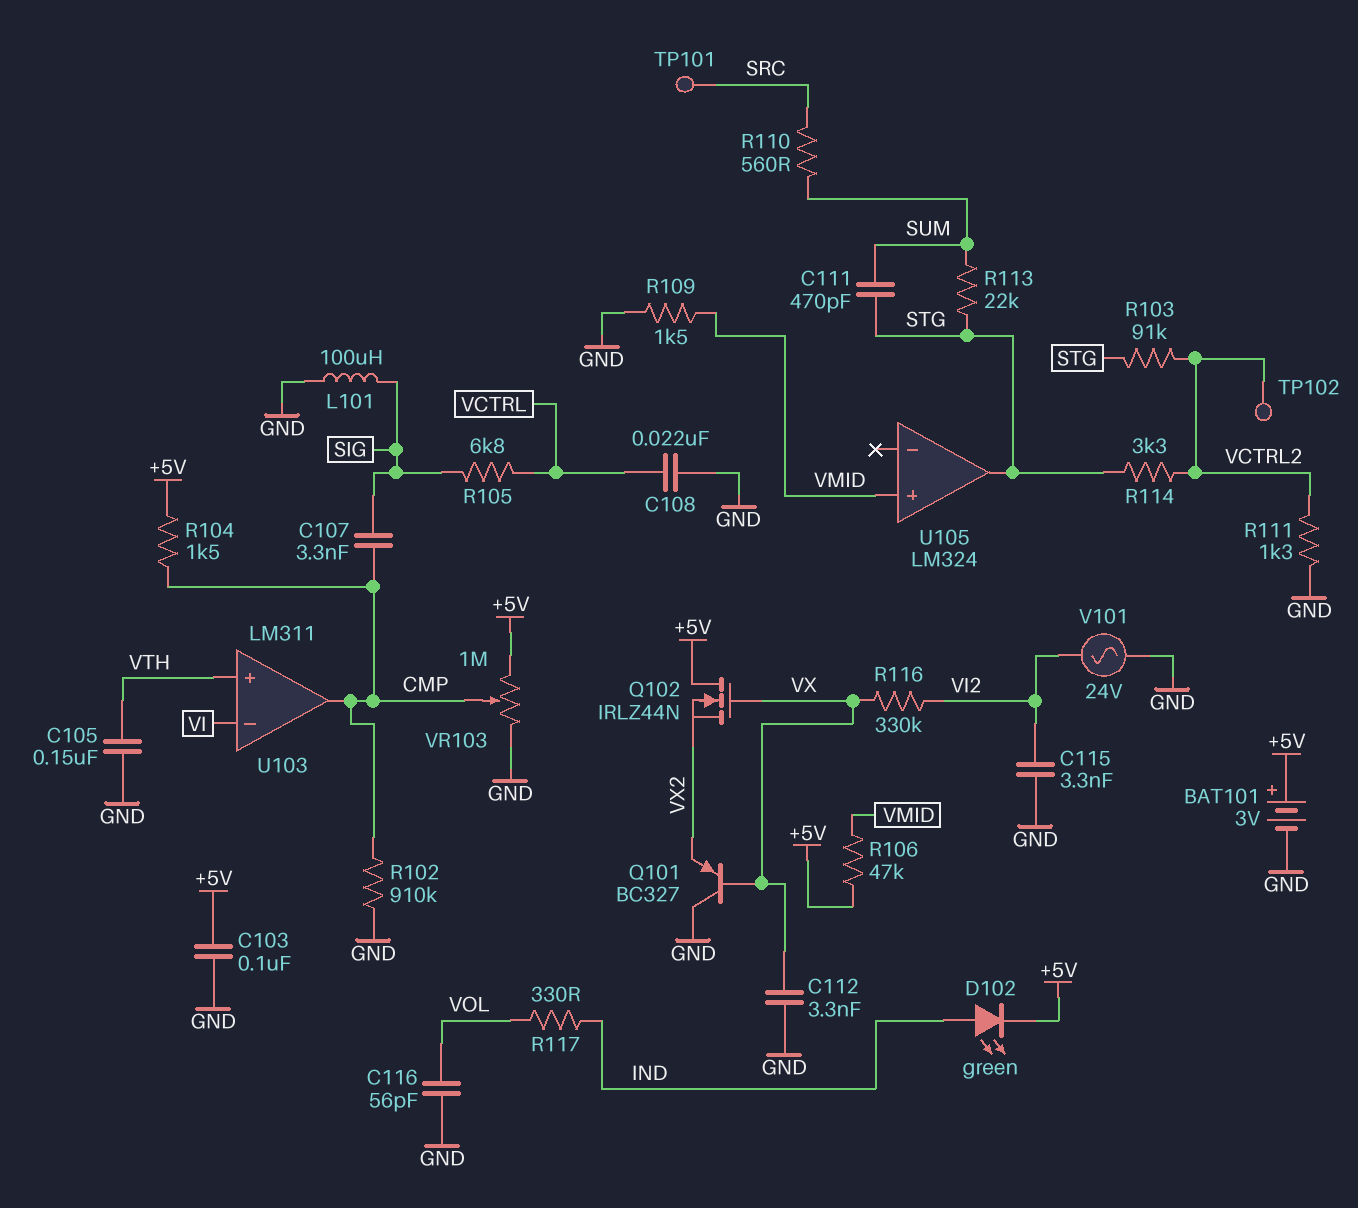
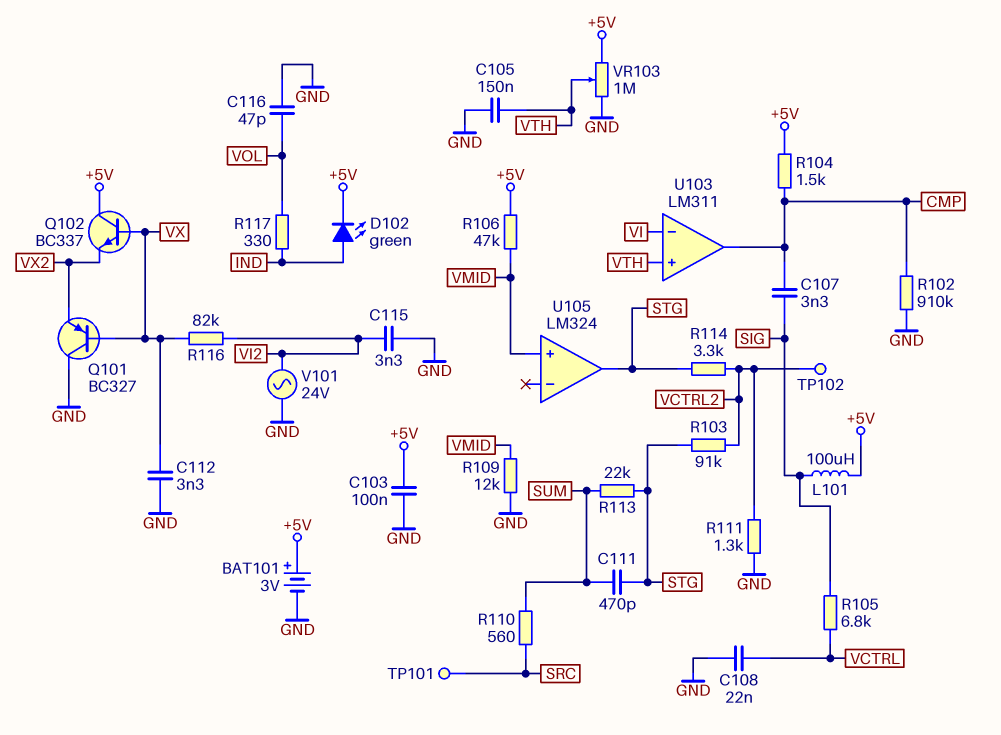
C116: 56pF (GND, VOL) -> 47pF (GND, VOL)
L101: 100uH (GND, SIG) -> 100uH (+5V, SIG)
Q102: NMOS IRLZ44N (G VX, D +5V, S VX2) -> NPN BC337 (B VX, C +5V, E VX2)
R109: 1.5k (GND, VMID) -> 12k (GND, VMID)
R116: 330k (VI2, VX) -> 82k (VI2, VX)
VR103: 1M (+5V, GND, wiper CMP) -> 1M (+5V, GND, wiper VTH)

